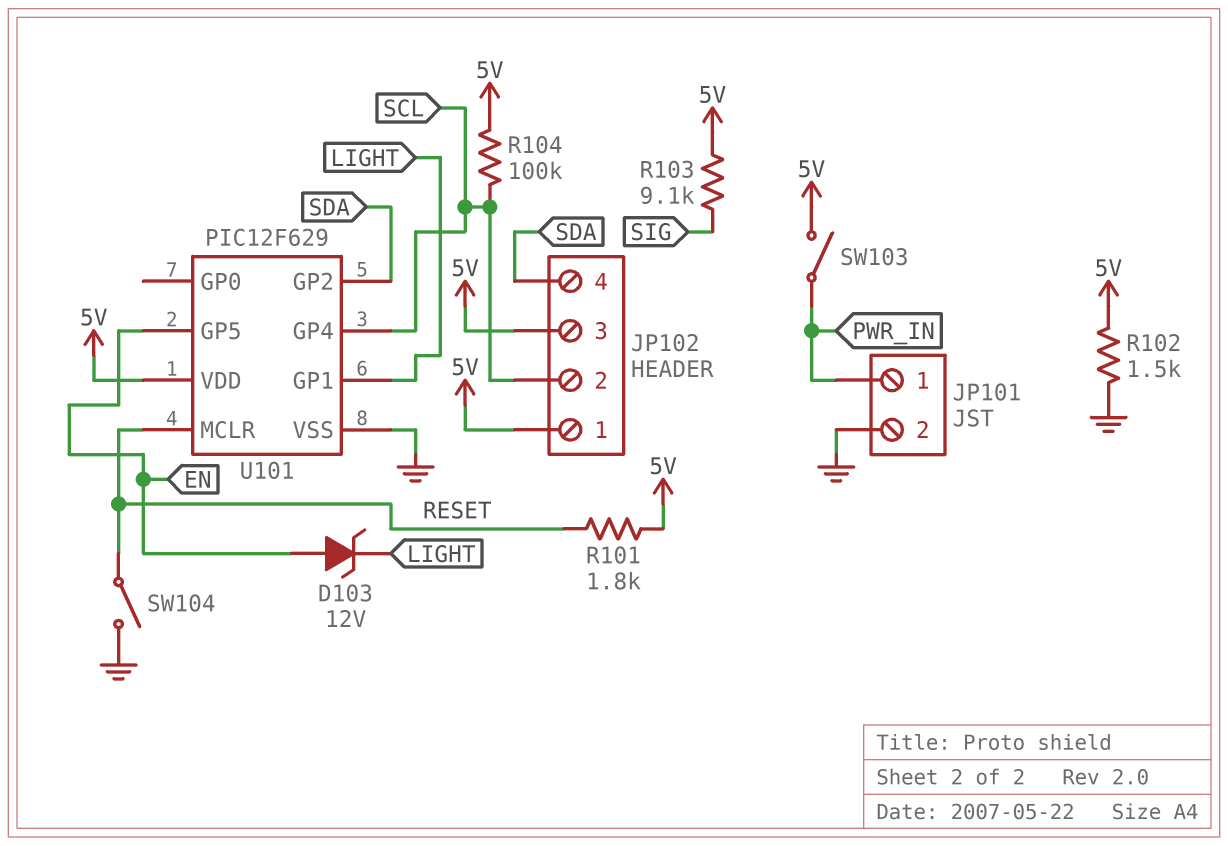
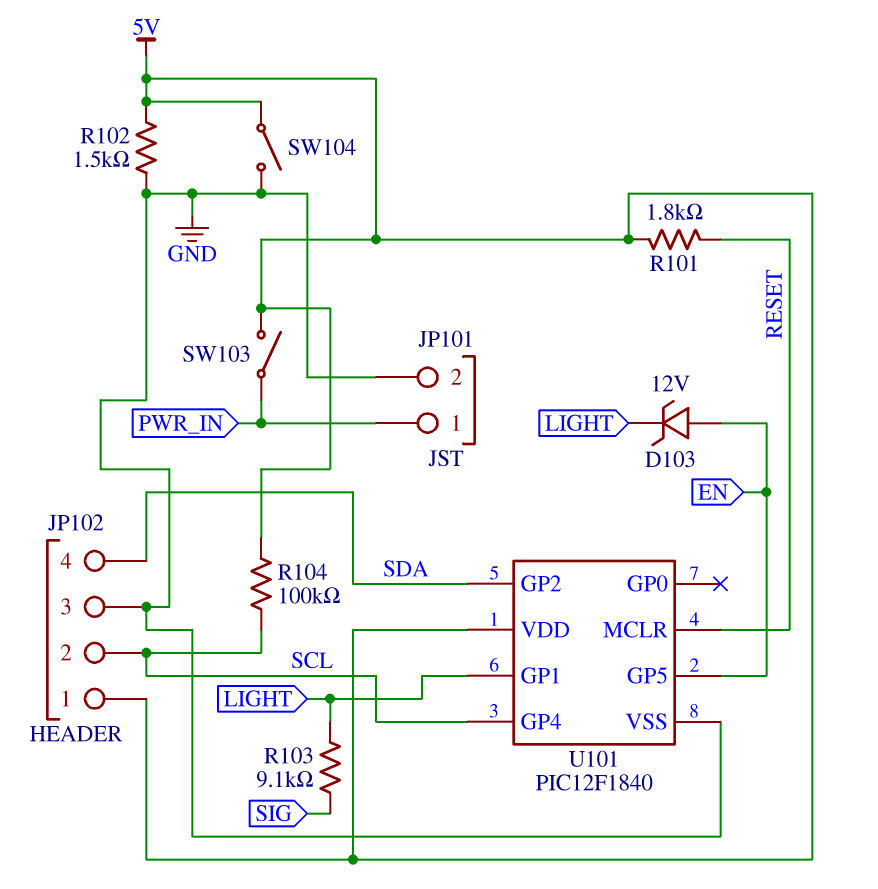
JP102 pin 3: 5V -> GND
R103: 9.1k (5V, SIG) -> 9.1k (LIGHT, SIG)
SW104: switch (GND, RESET) -> switch (5V, GND)
U101: PIC12F629 -> PIC12F1840

